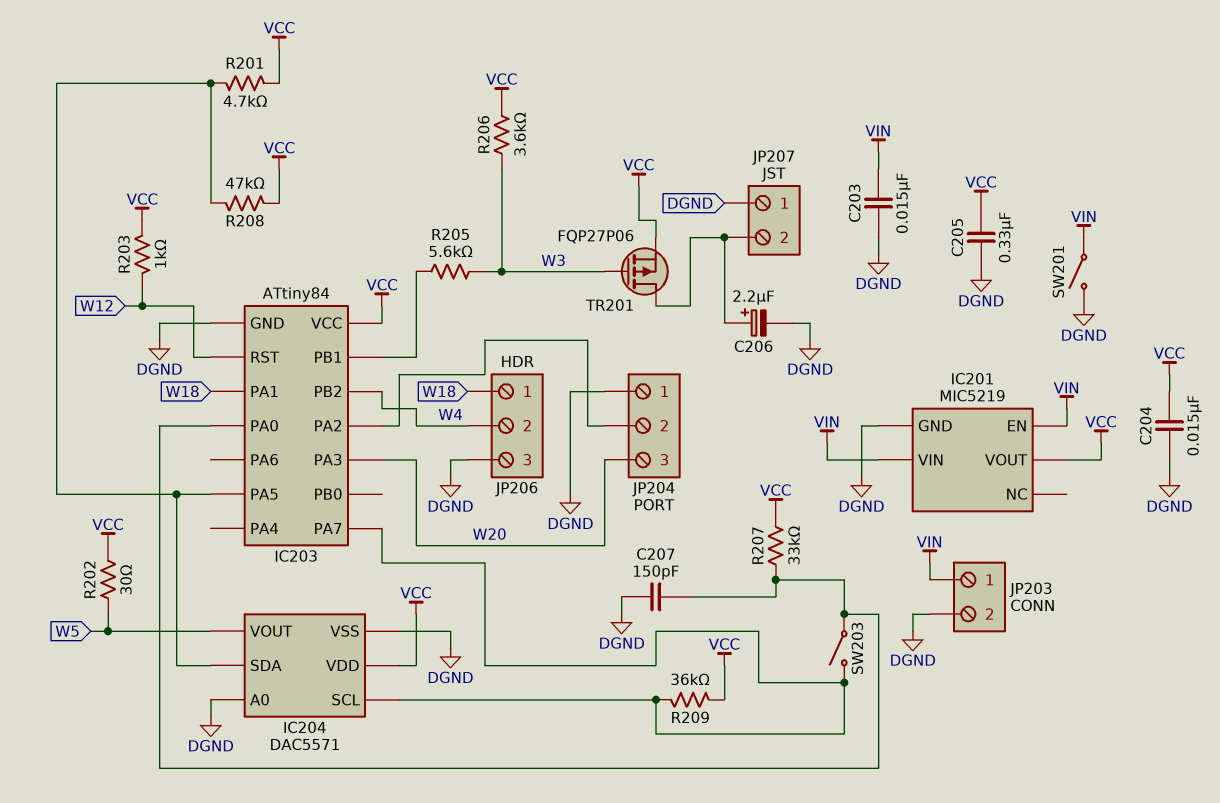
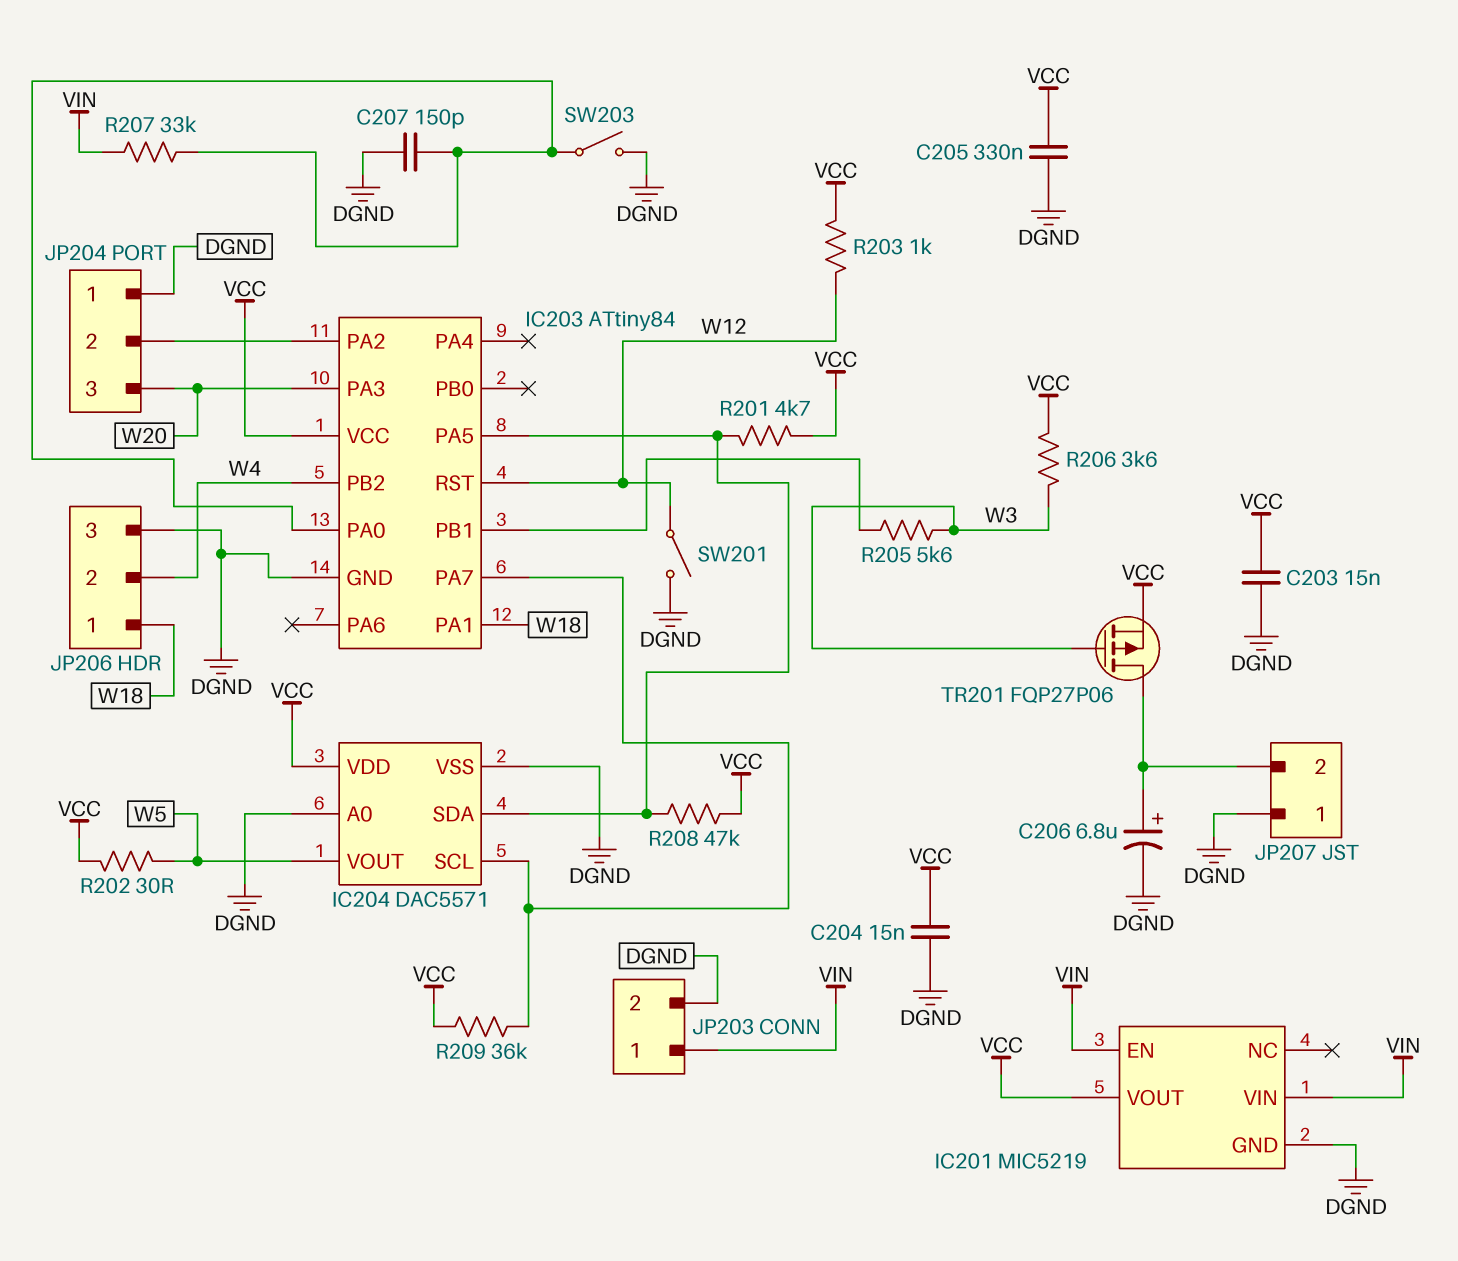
C203: 15nF (DGND, VIN) -> 15nF (DGND, VCC)
C206: 2.2uF (plus JP207/2, minus DGND) -> 6.8uF (plus JP207/2, minus DGND)
R207: 33k (IC203/PA0, VCC) -> 33k (IC203/PA0, VIN)
SW201: switch (DGND, VIN) -> switch (DGND, W12)
SW203: switch (IC203/PA0, IC203/PA7) -> switch (DGND, IC203/PA0)

